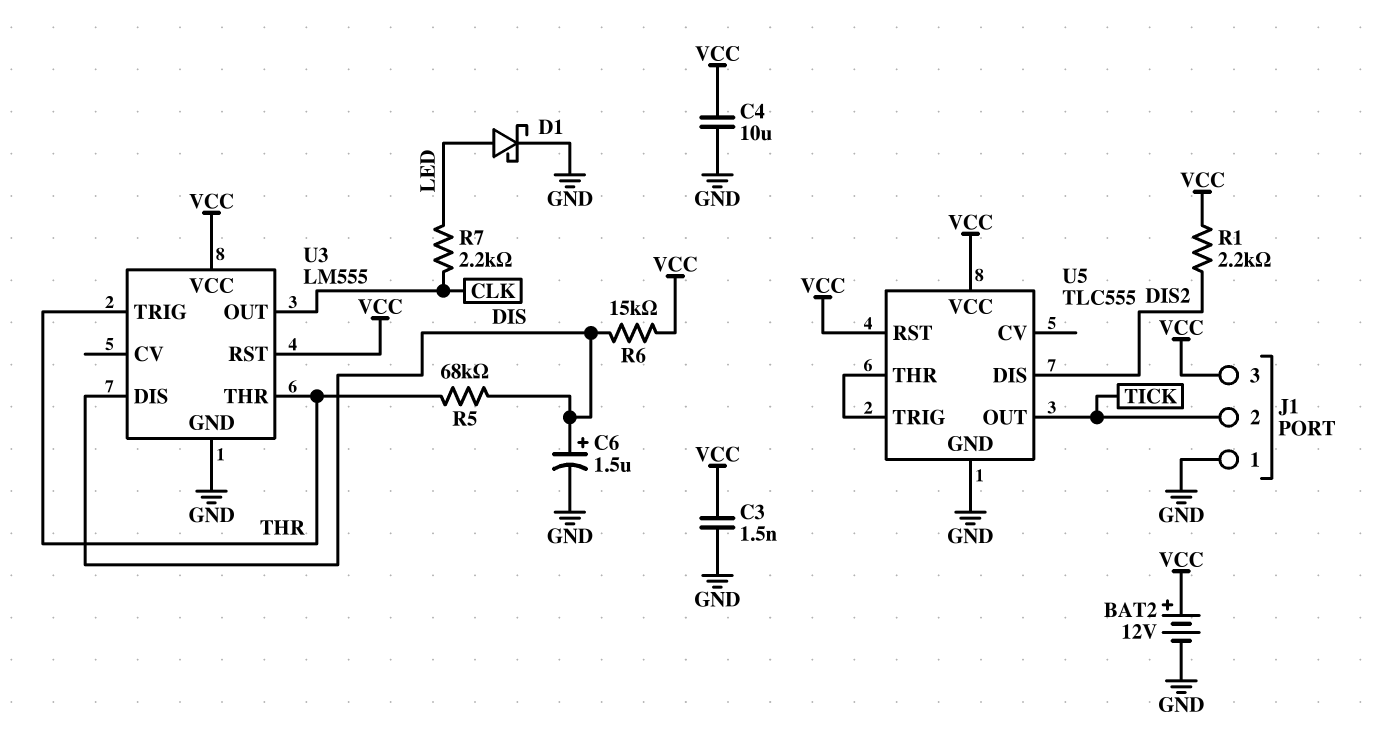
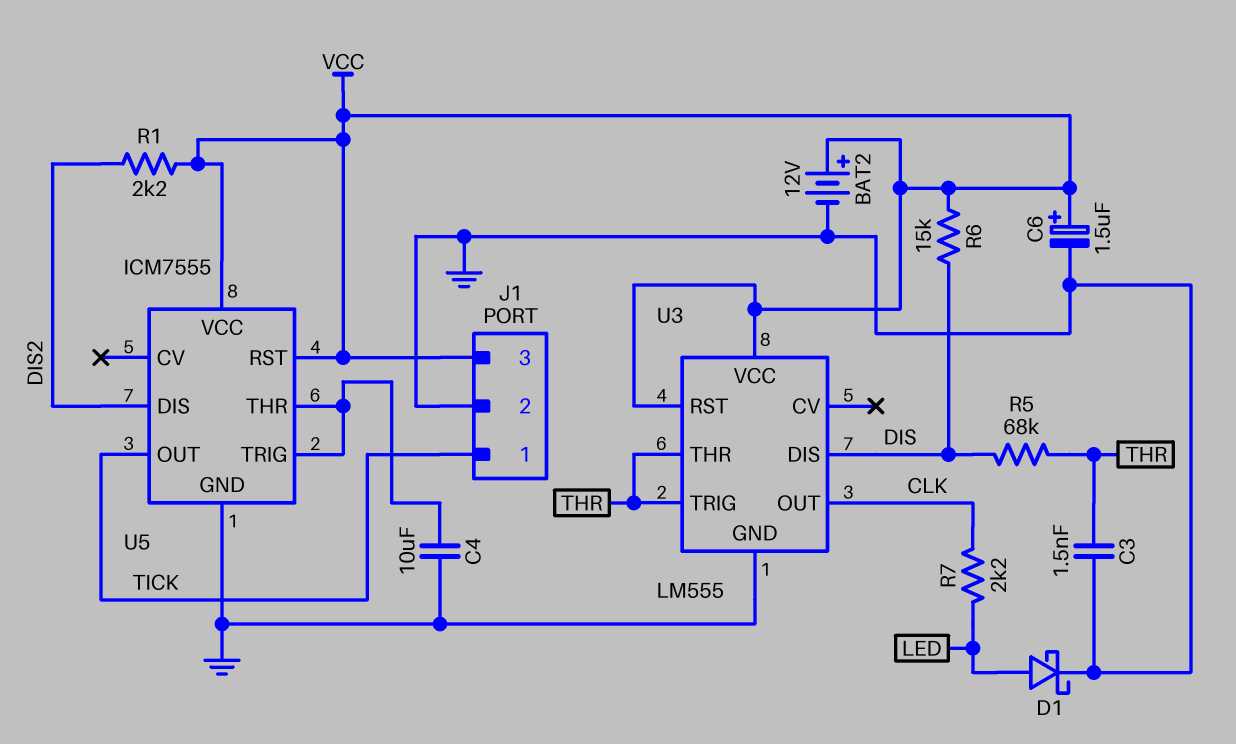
C3: 1.5nF (GND, VCC) -> 1.5nF (GND, THR)
C4: 10uF (GND, VCC) -> 10uF (GND, U5/THR)
C6: 1.5uF (plus DIS, minus GND) -> 1.5uF (plus VCC, minus GND)
J1 pin 1: GND -> TICK
J1 pin 2: TICK -> GND
U5: TLC555 -> ICM7555

